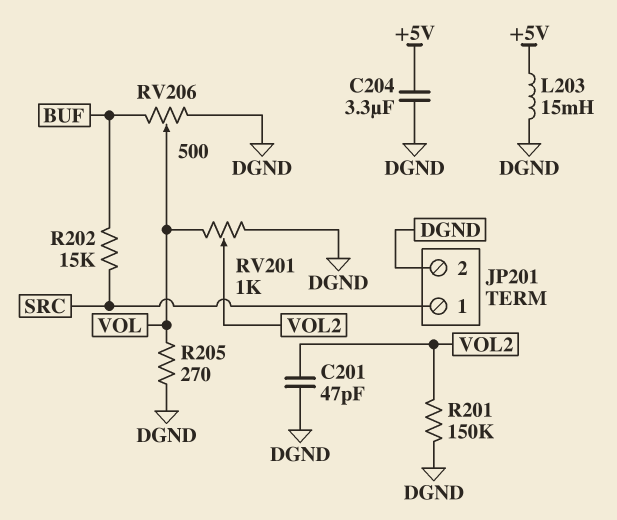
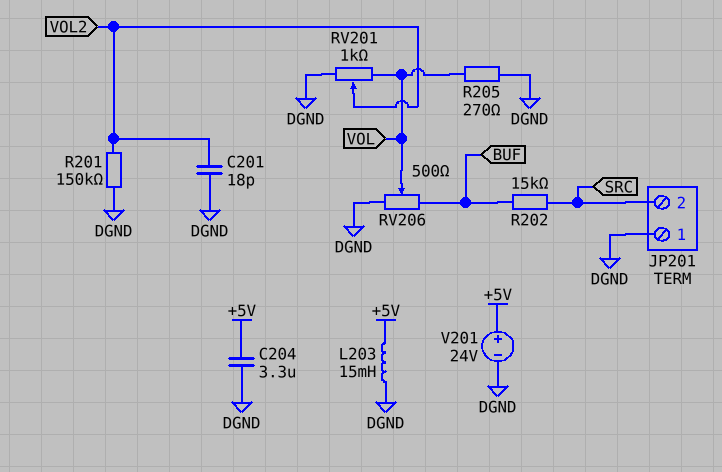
C201: 47pF (DGND, VOL2) -> 18pF (DGND, VOL2)
JP201 pin 1: SRC -> DGND
JP201 pin 2: DGND -> SRC
V201: none -> 24V (plus +5V, minus DGND)

